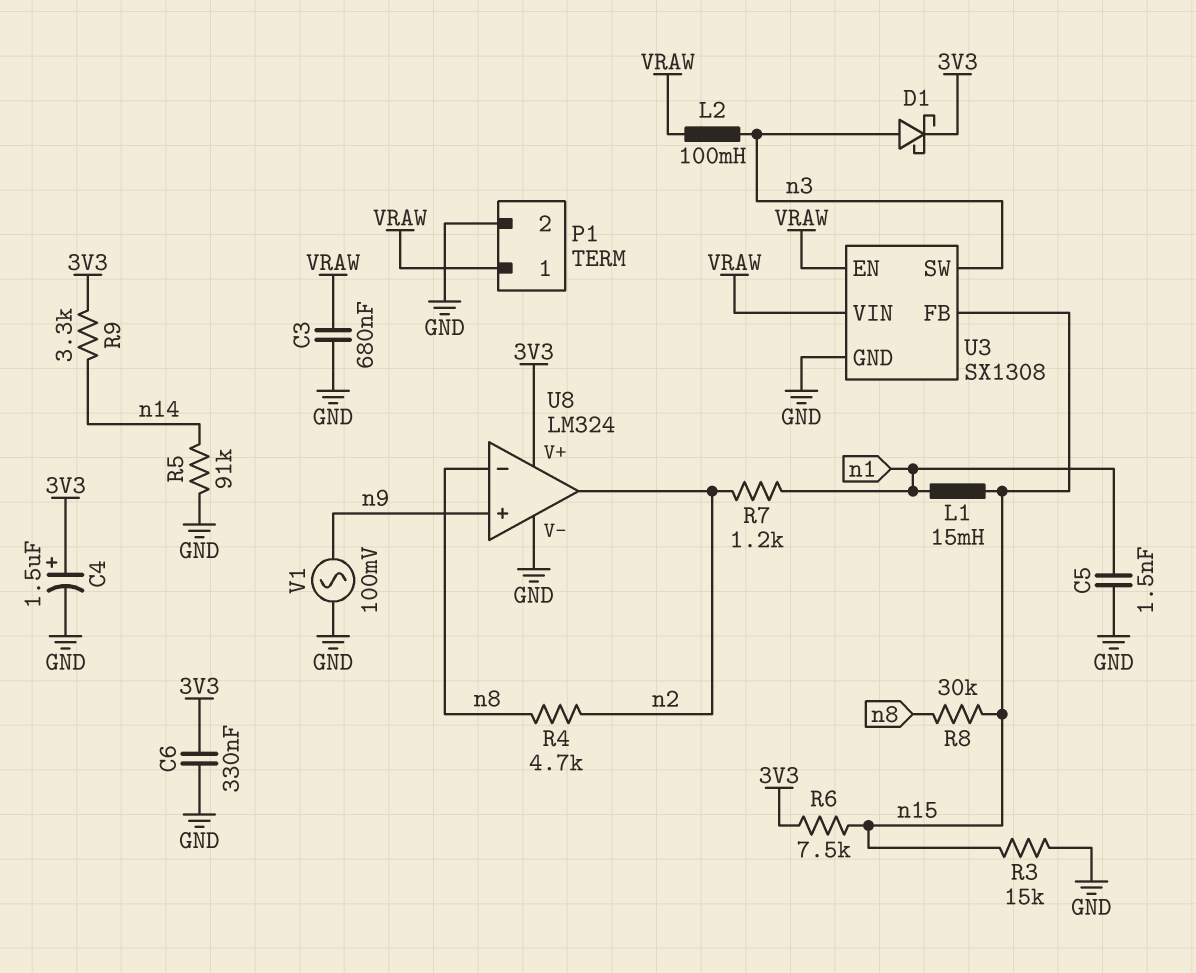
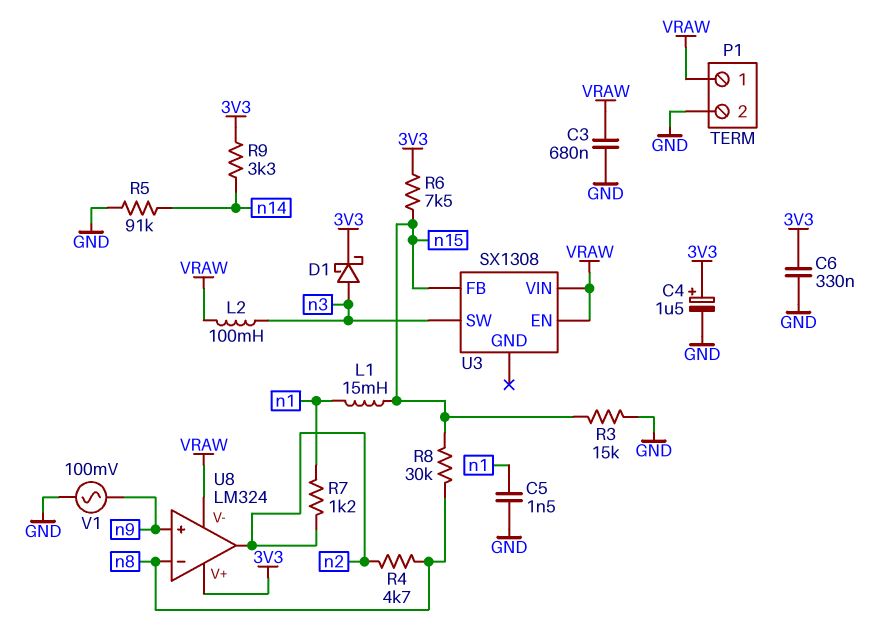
U3 pin GND: GND -> none
U8 pin V-: GND -> VRAW

